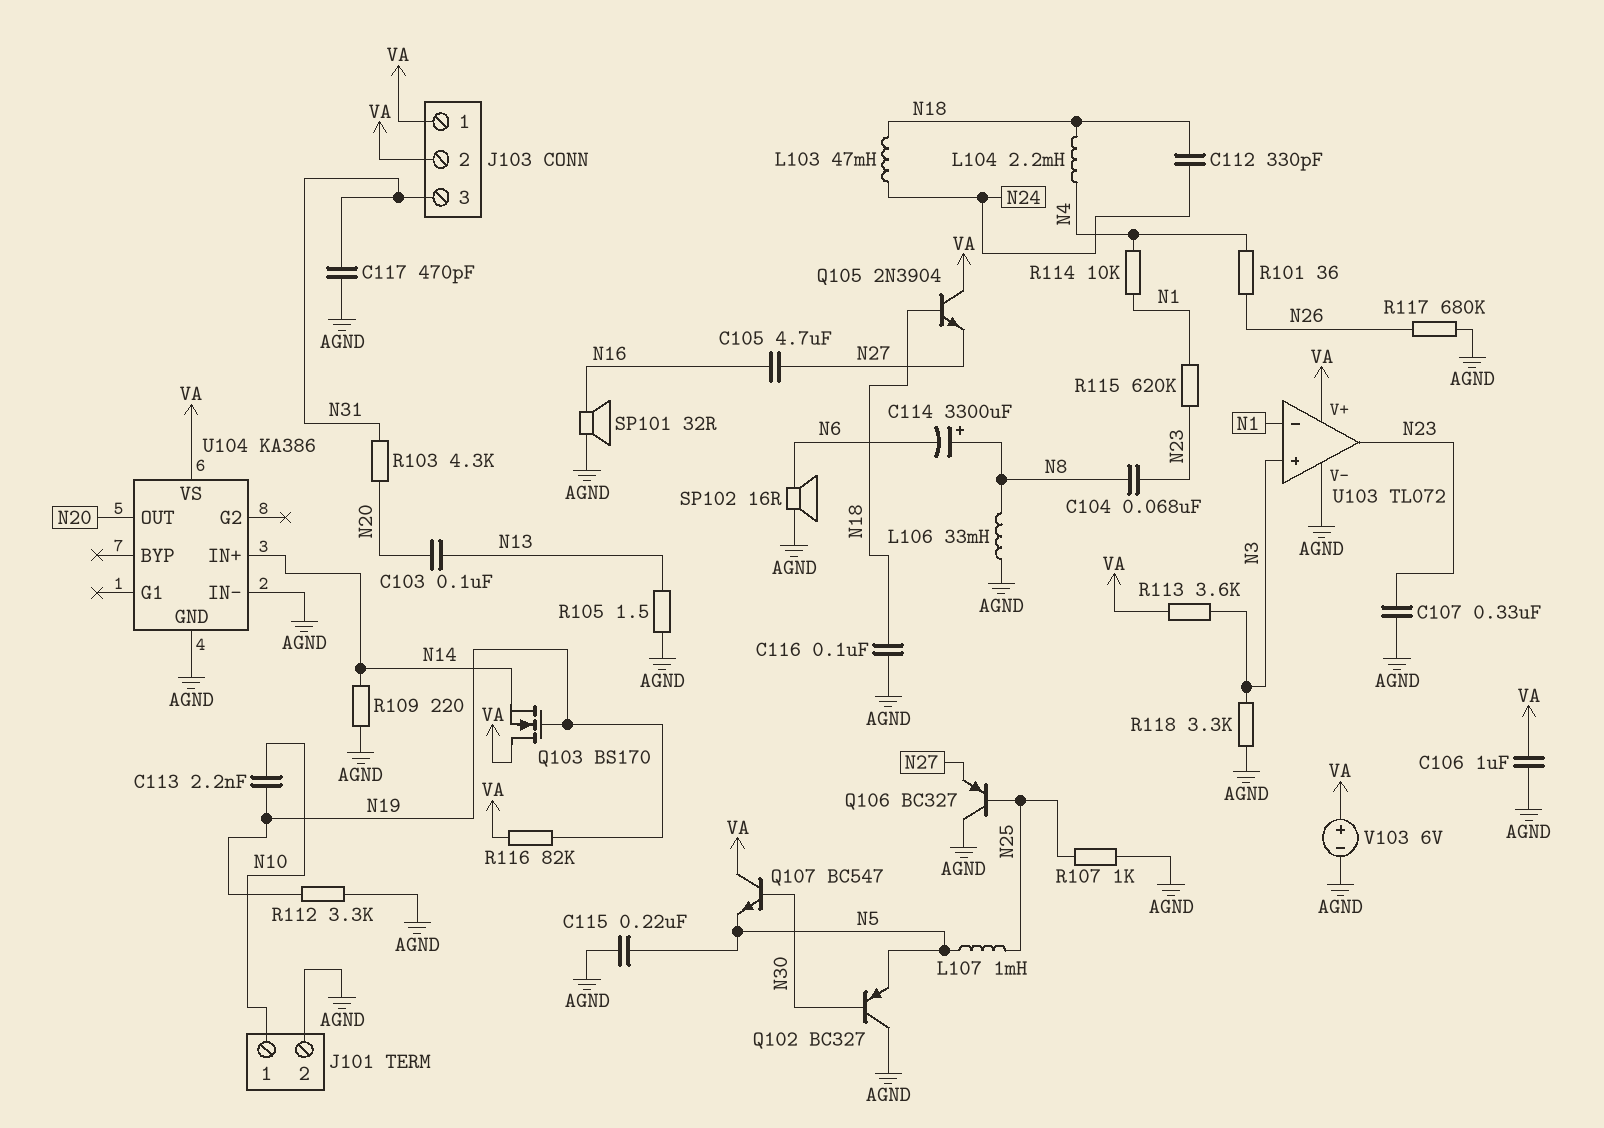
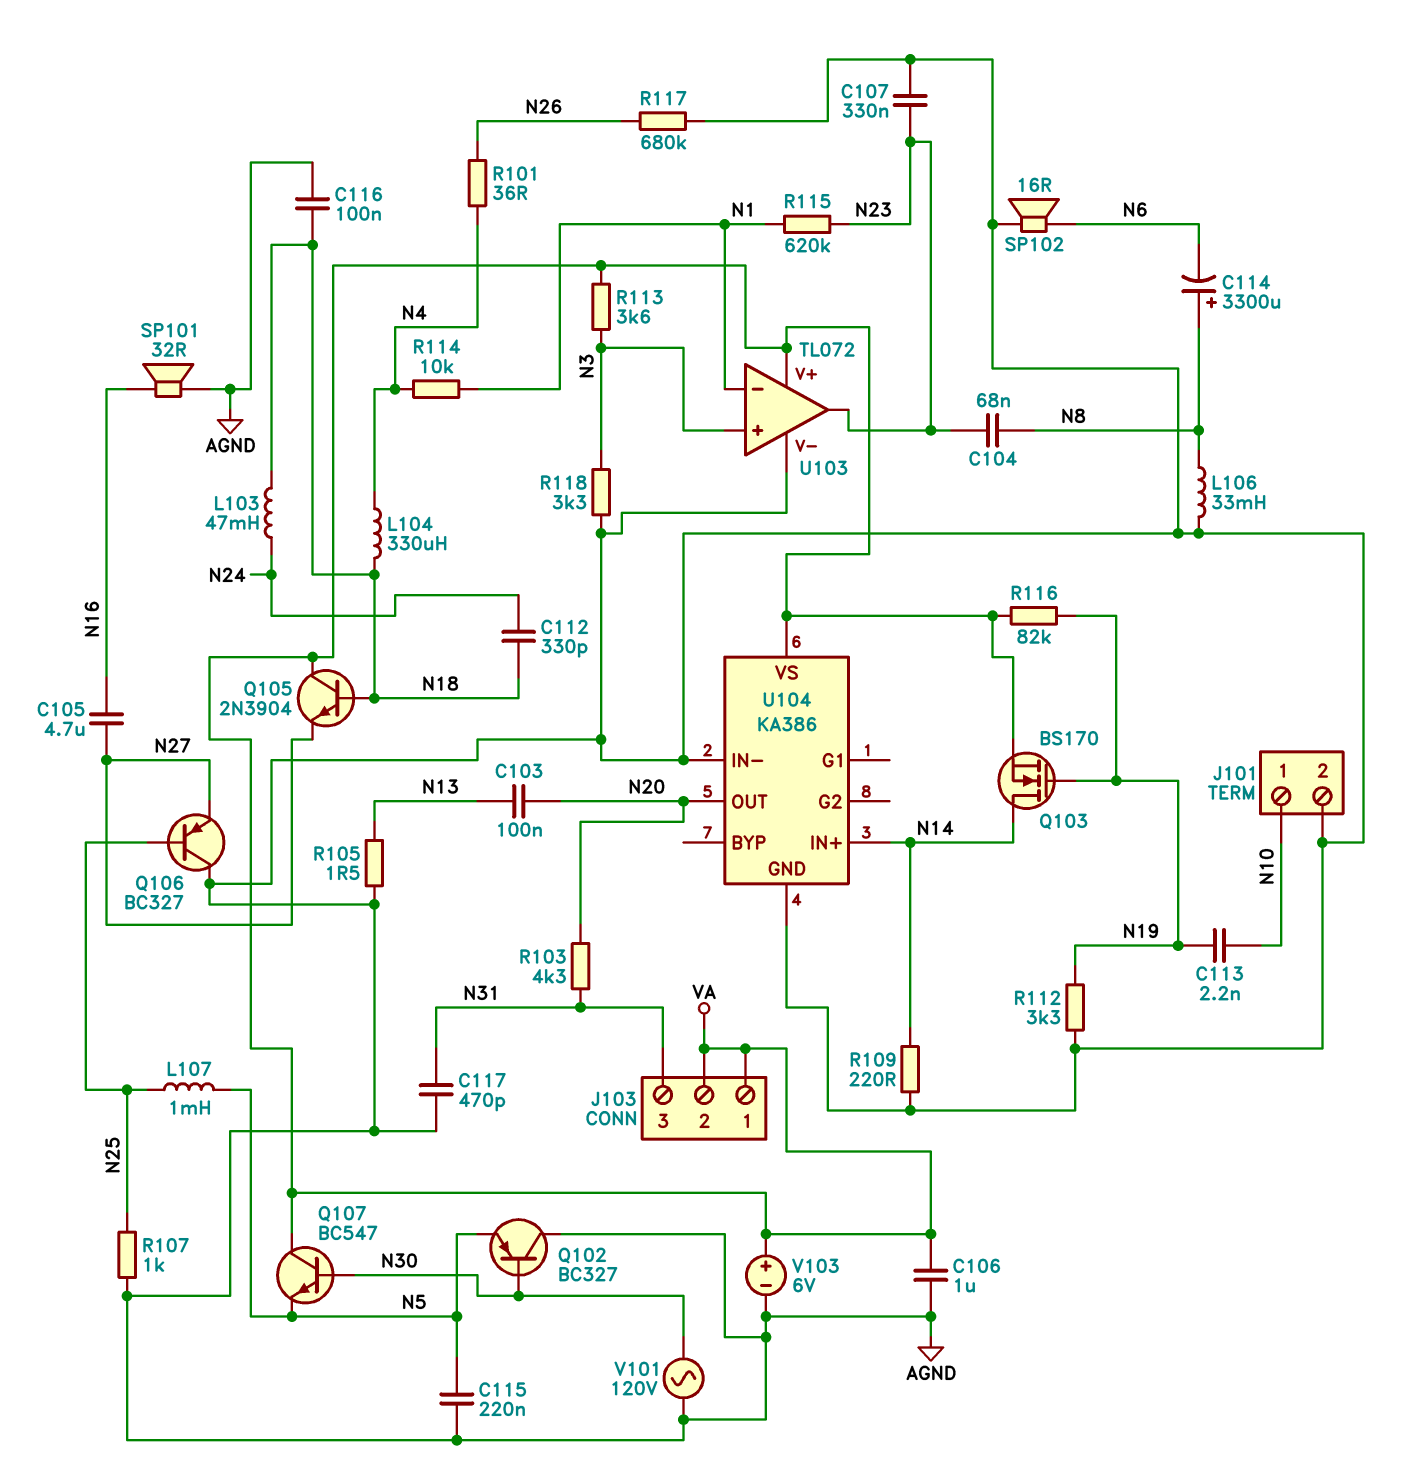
L104: 2.2mH (N4, N18) -> 330uH (N4, N18)
Q103: NMOS BS170 (G N19, D VA, S N14) -> NMOS BS170 (G N19, D N14, S VA)
V101: none -> AC 120V (AGND, N30)

